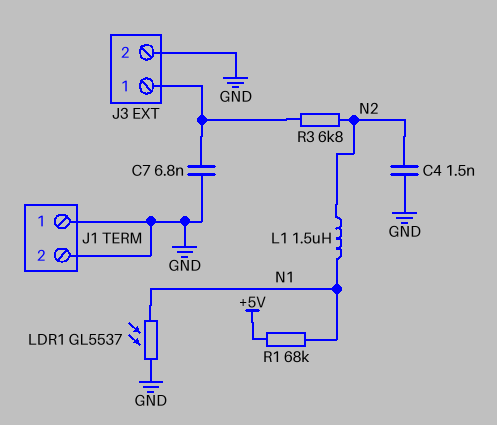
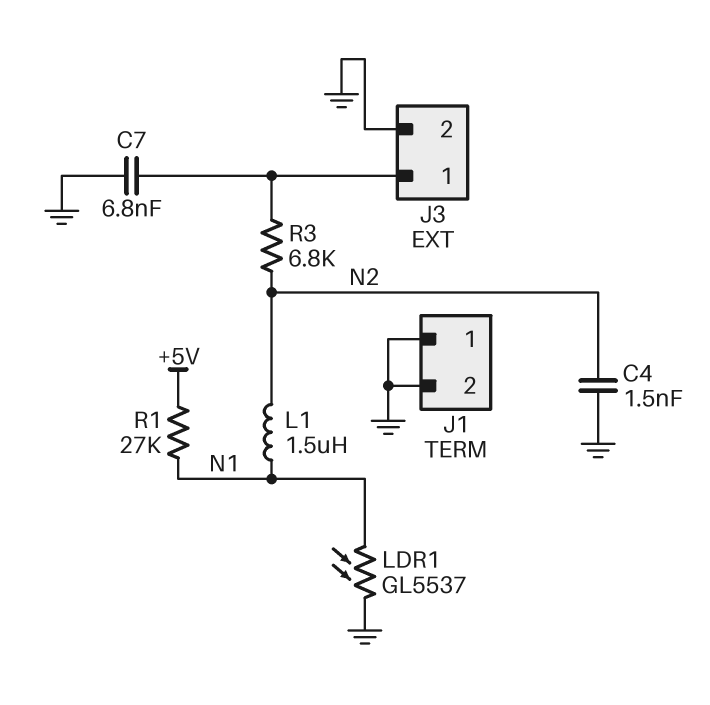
R1: 68k (+5V, N1) -> 27k (+5V, N1)

